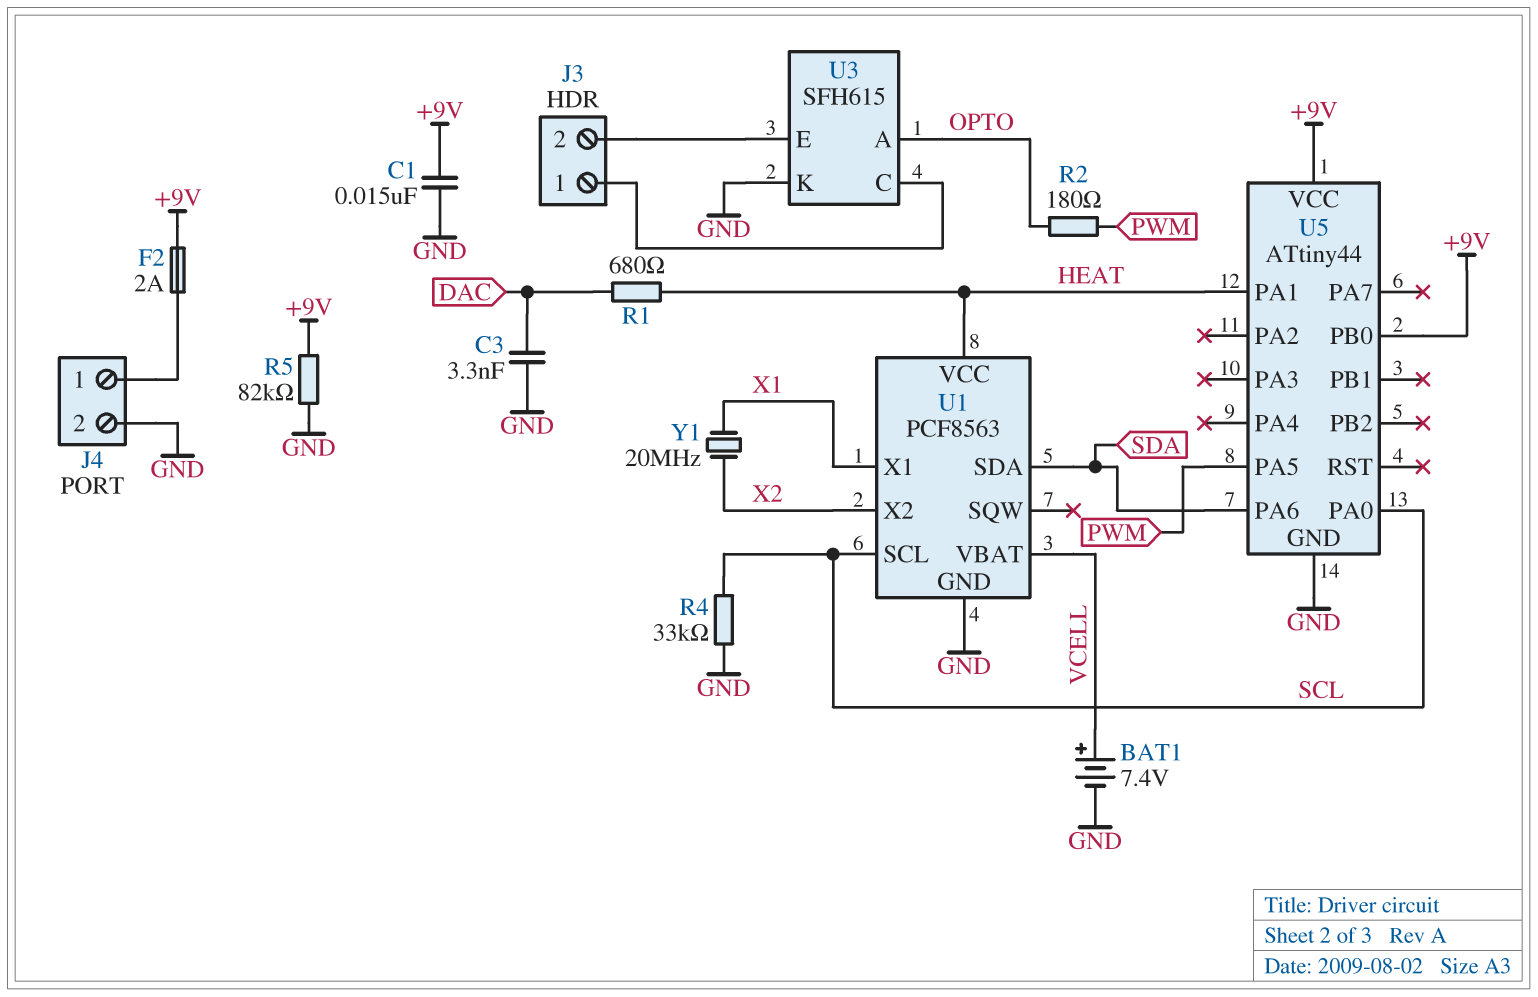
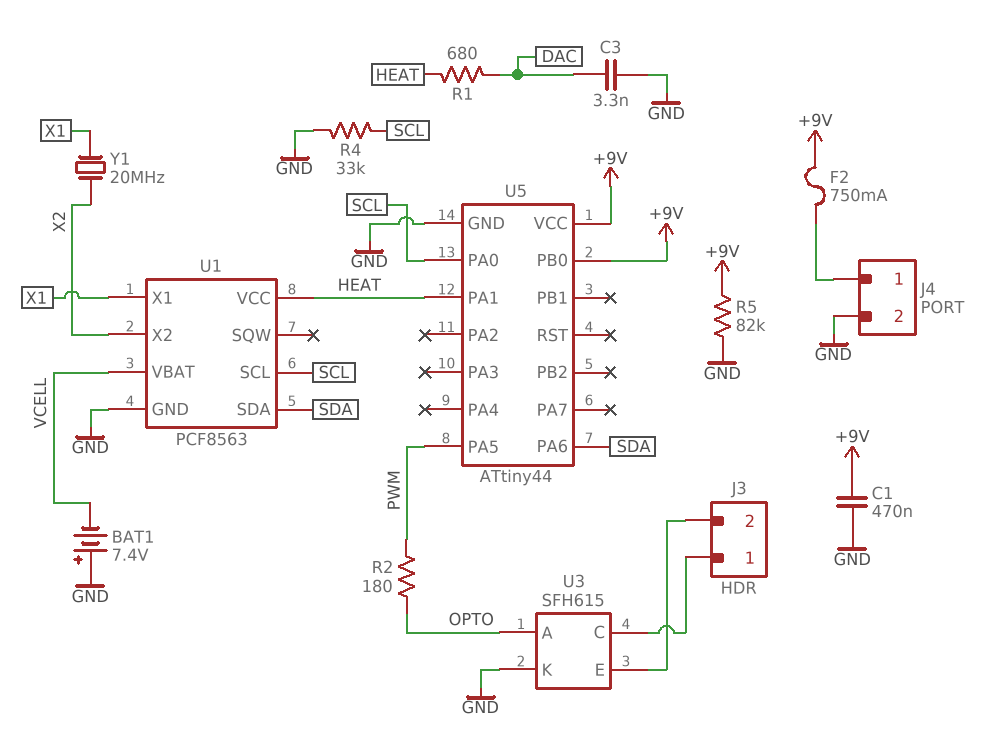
BAT1: 7.4V (plus VCELL, minus GND) -> 7.4V (plus GND, minus VCELL)
C1: 15nF (+9V, GND) -> 470nF (+9V, GND)
F2: 2A (+9V, J4/1) -> 750mA (+9V, J4/1)

